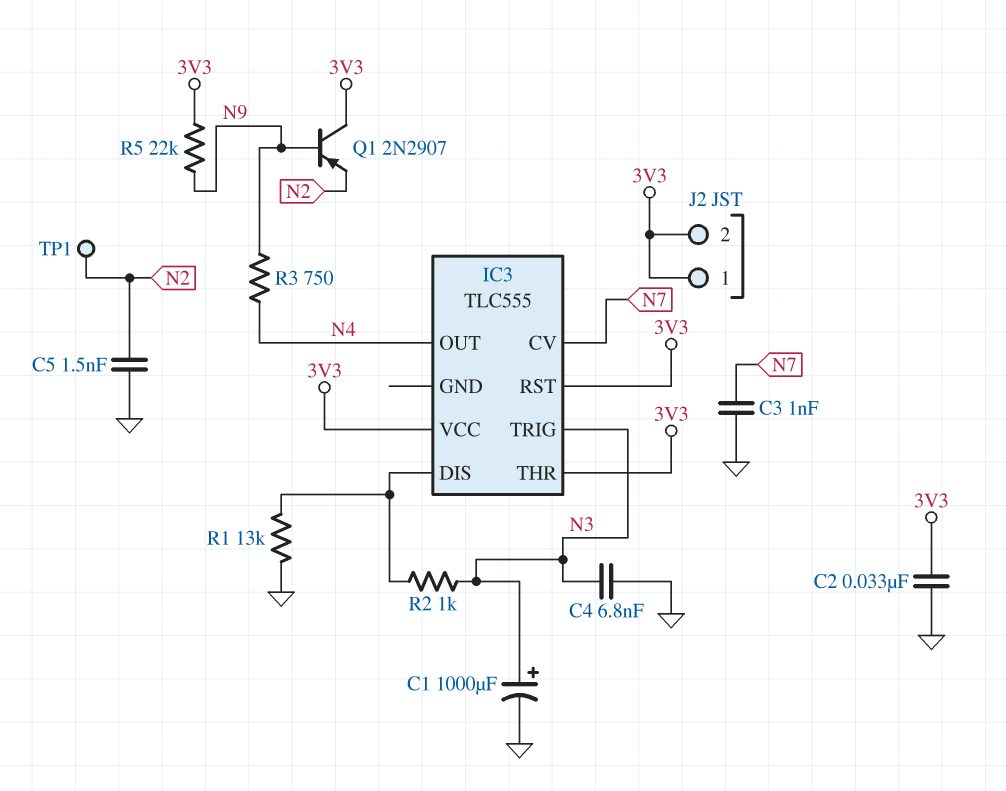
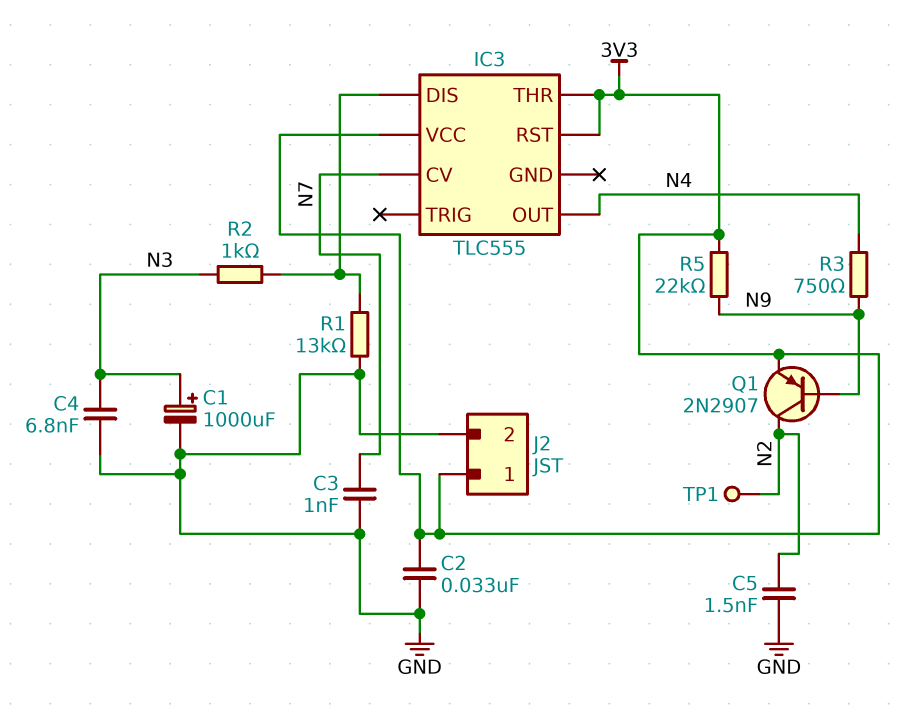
IC3 pin TRIG: N3 -> none
J2 pin 2: 3V3 -> GND
Q1: PNP 2N2907 (B N9, C 3V3, E N2) -> PNP 2N2907 (B N9, C N2, E 3V3)

